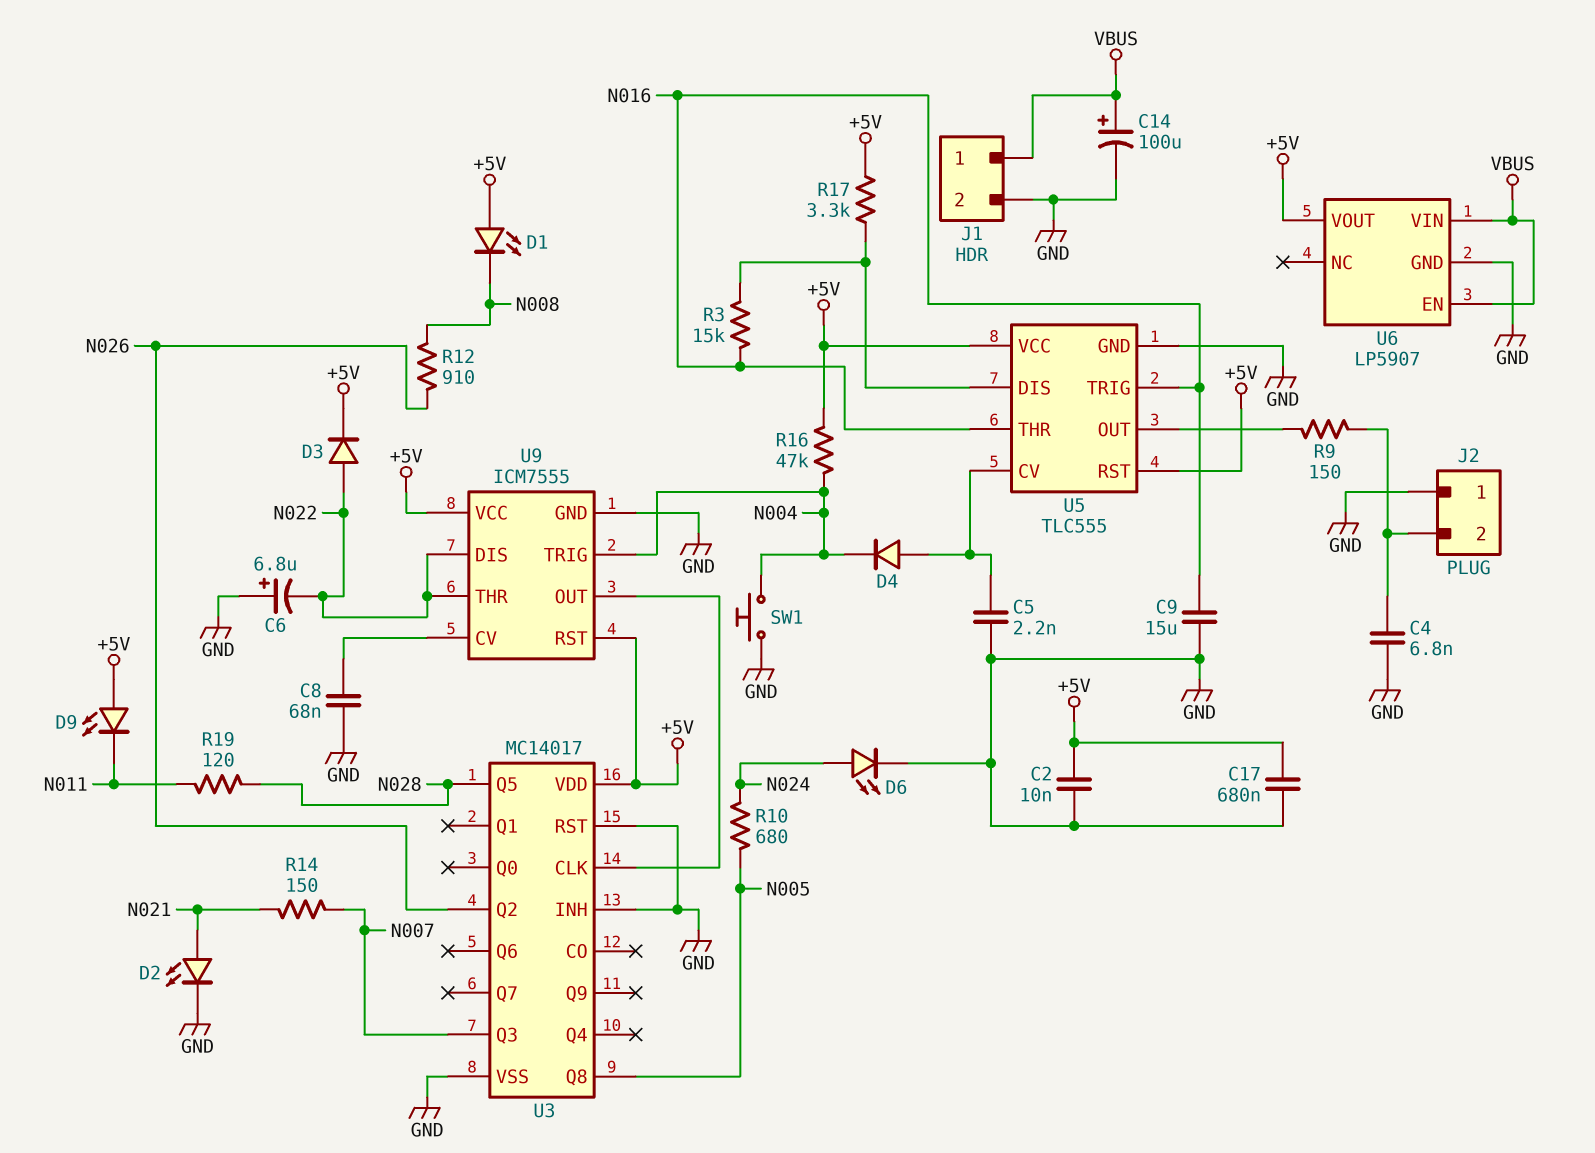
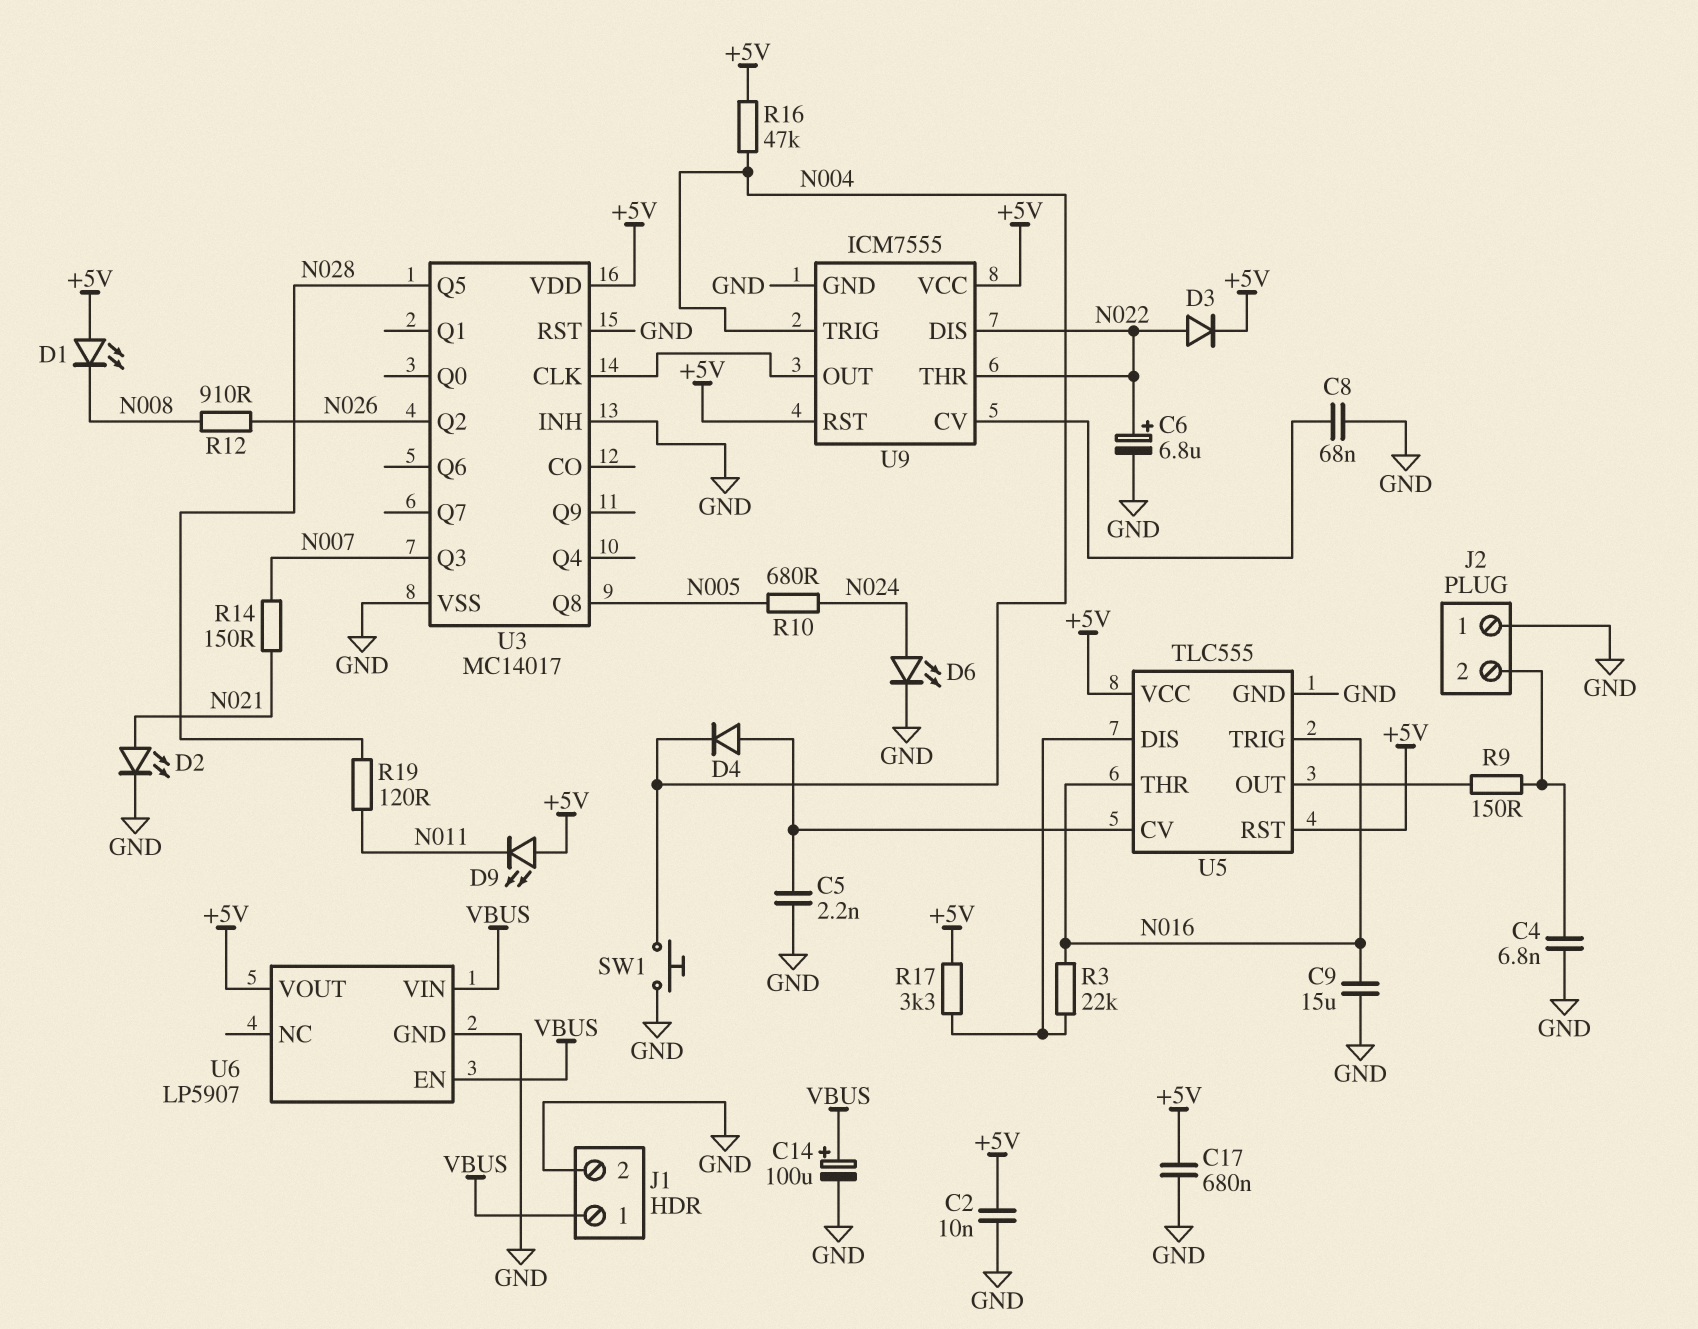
C6: 6.8uF (plus GND, minus N022) -> 6.8uF (plus N022, minus GND)
R3: 15k (N016, U5/DIS) -> 22k (N016, U5/DIS)

